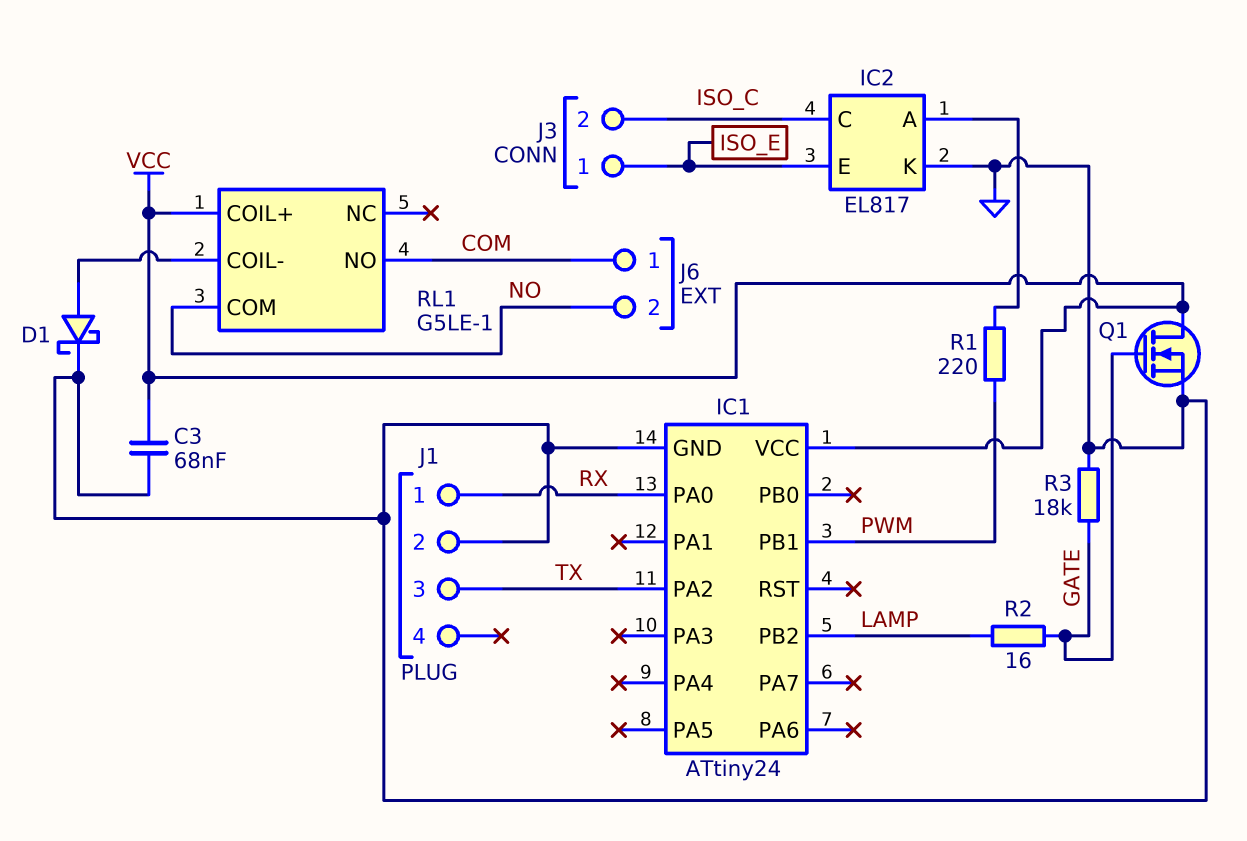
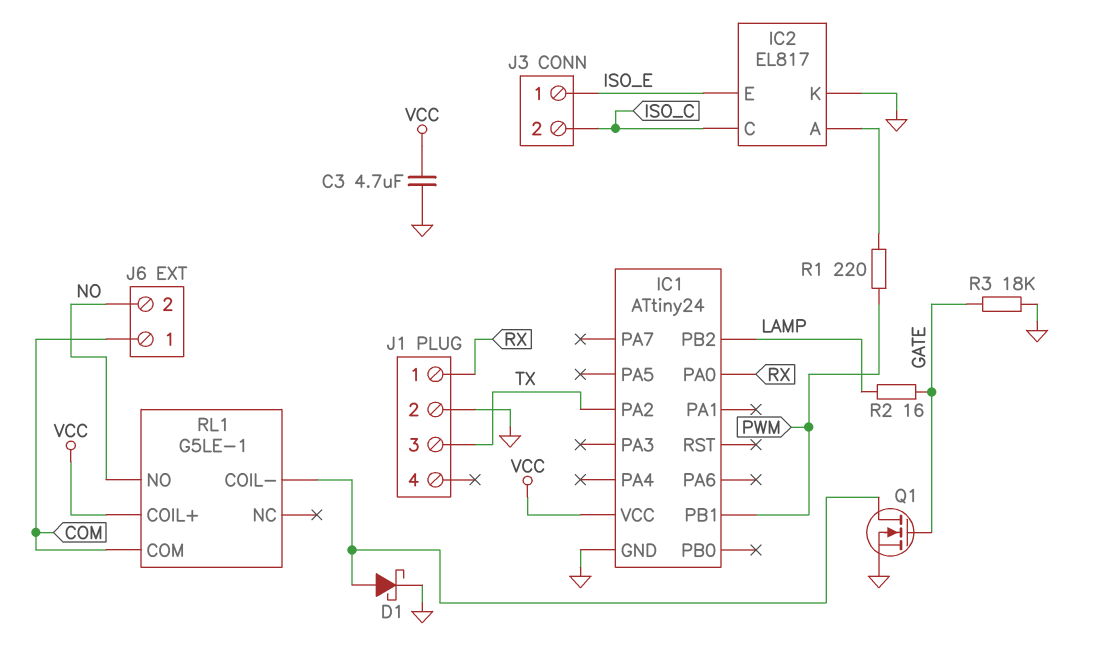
C3: 68nF (GND, VCC) -> 4.7uF (GND, VCC)
Q1: NMOS (G GATE, D VCC, S GND) -> NMOS (G GATE, D RL1/COIL-, S GND)
RL1 pin COM: NO -> COM
RL1 pin NO: COM -> NO

